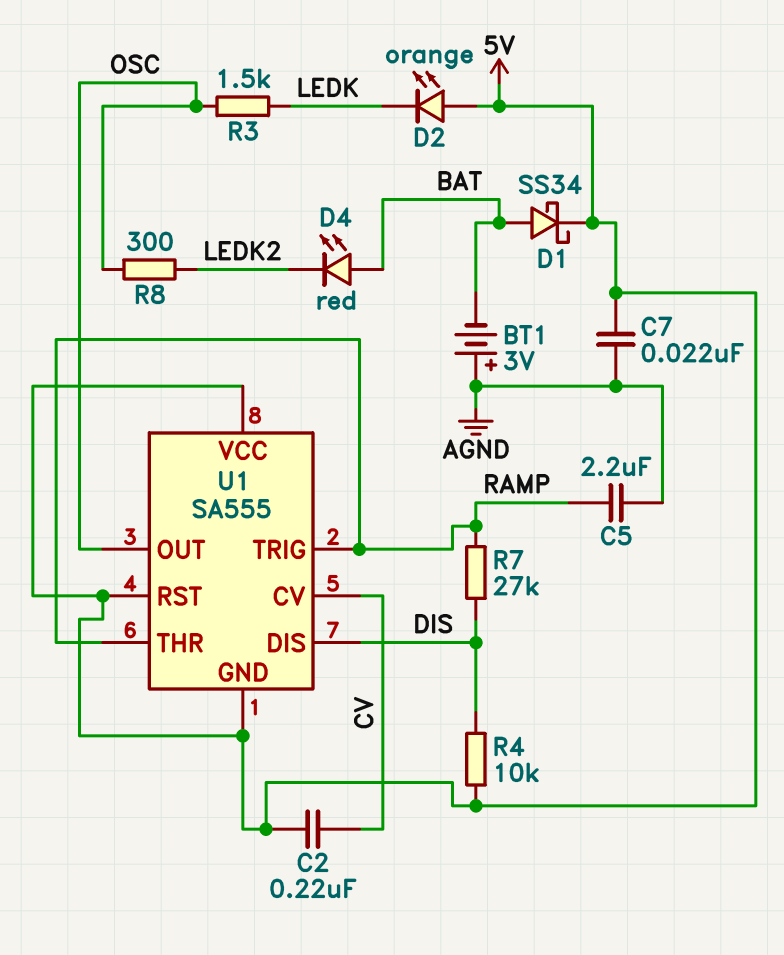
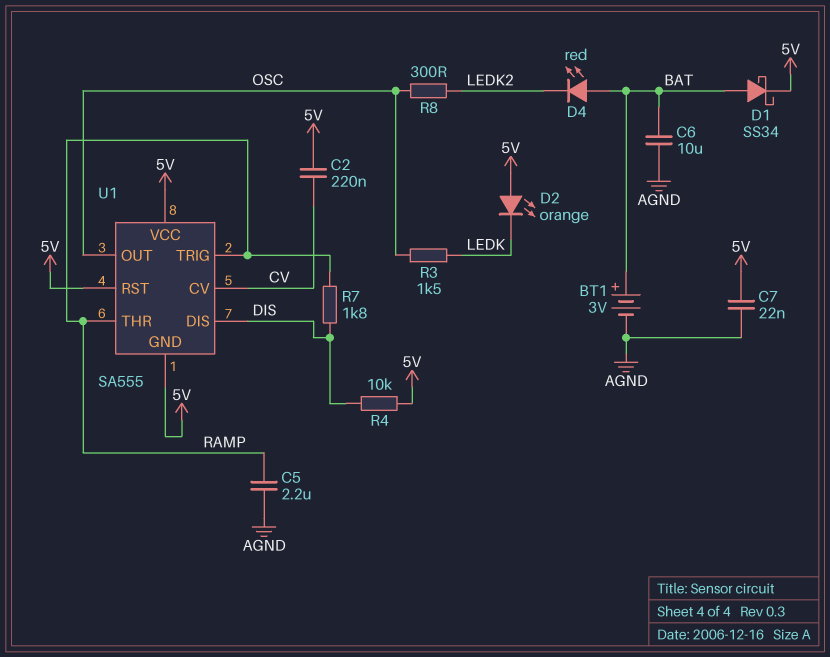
BT1: 3V (plus AGND, minus BAT) -> 3V (plus BAT, minus AGND)
C6: none -> 10uF (AGND, BAT)
R7: 27k (DIS, RAMP) -> 1.8k (DIS, RAMP)

